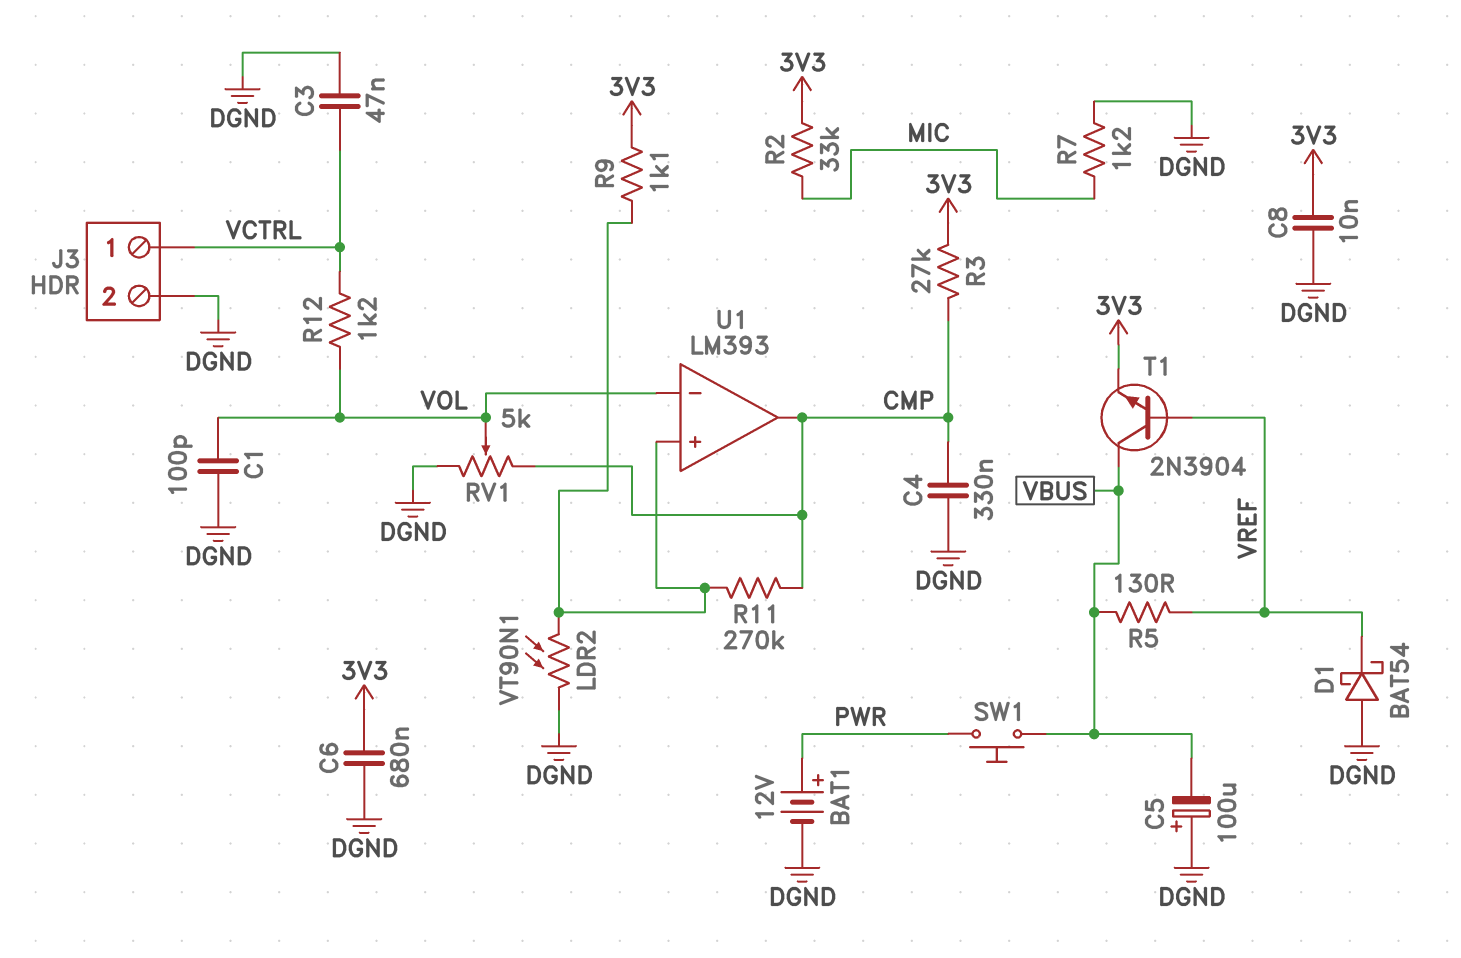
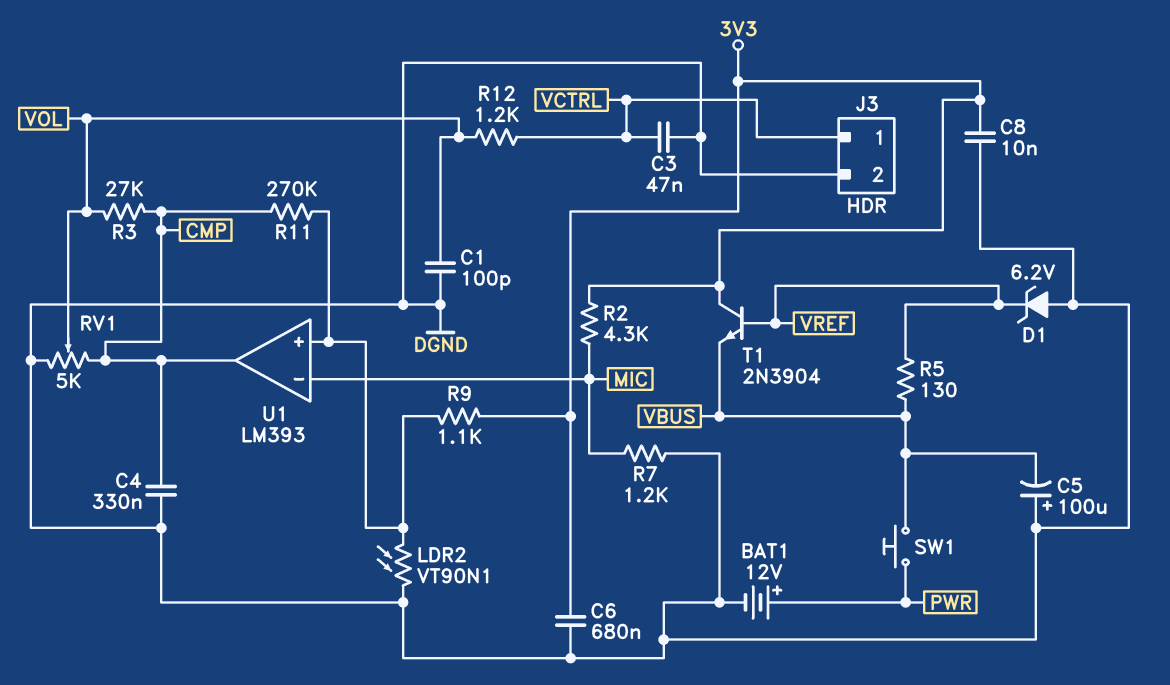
D1: schottky BAT54 (A DGND, K VREF) -> zener 6.2V (A DGND, K VREF)
R2: 33k (3V3, MIC) -> 4.3k (3V3, MIC)
R3: 27k (3V3, CMP) -> 27k (CMP, VOL)
T1: NPN 2N3904 (B VREF, C VBUS, E 3V3) -> NPN 2N3904 (B VREF, C 3V3, E VBUS)
U1 pin in-: VOL -> MIC

